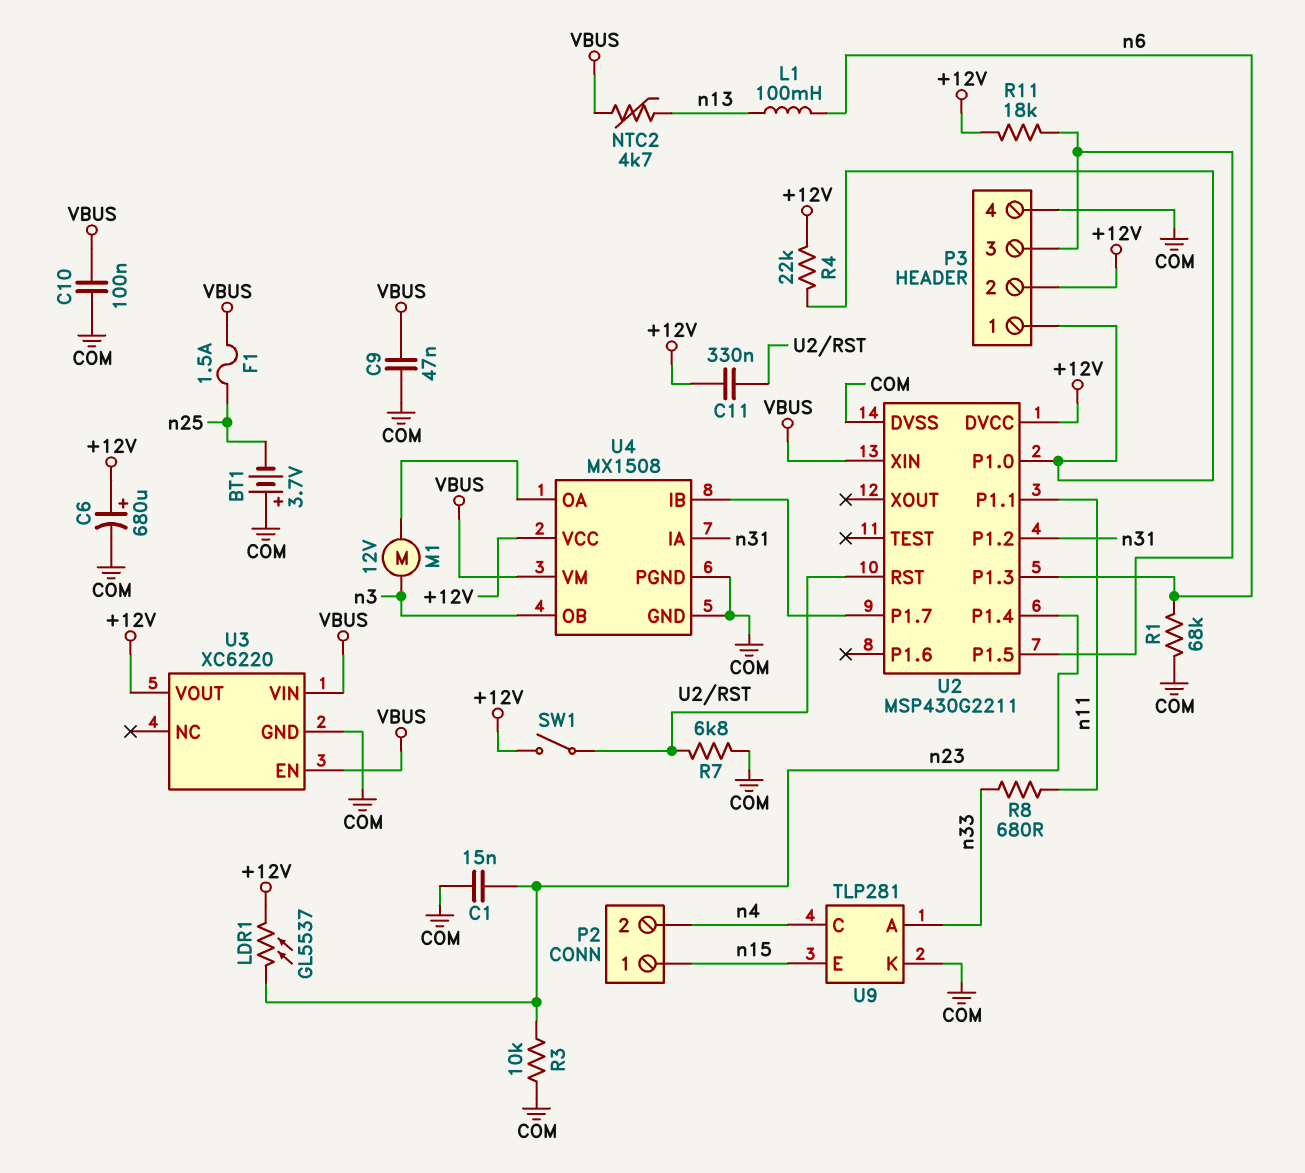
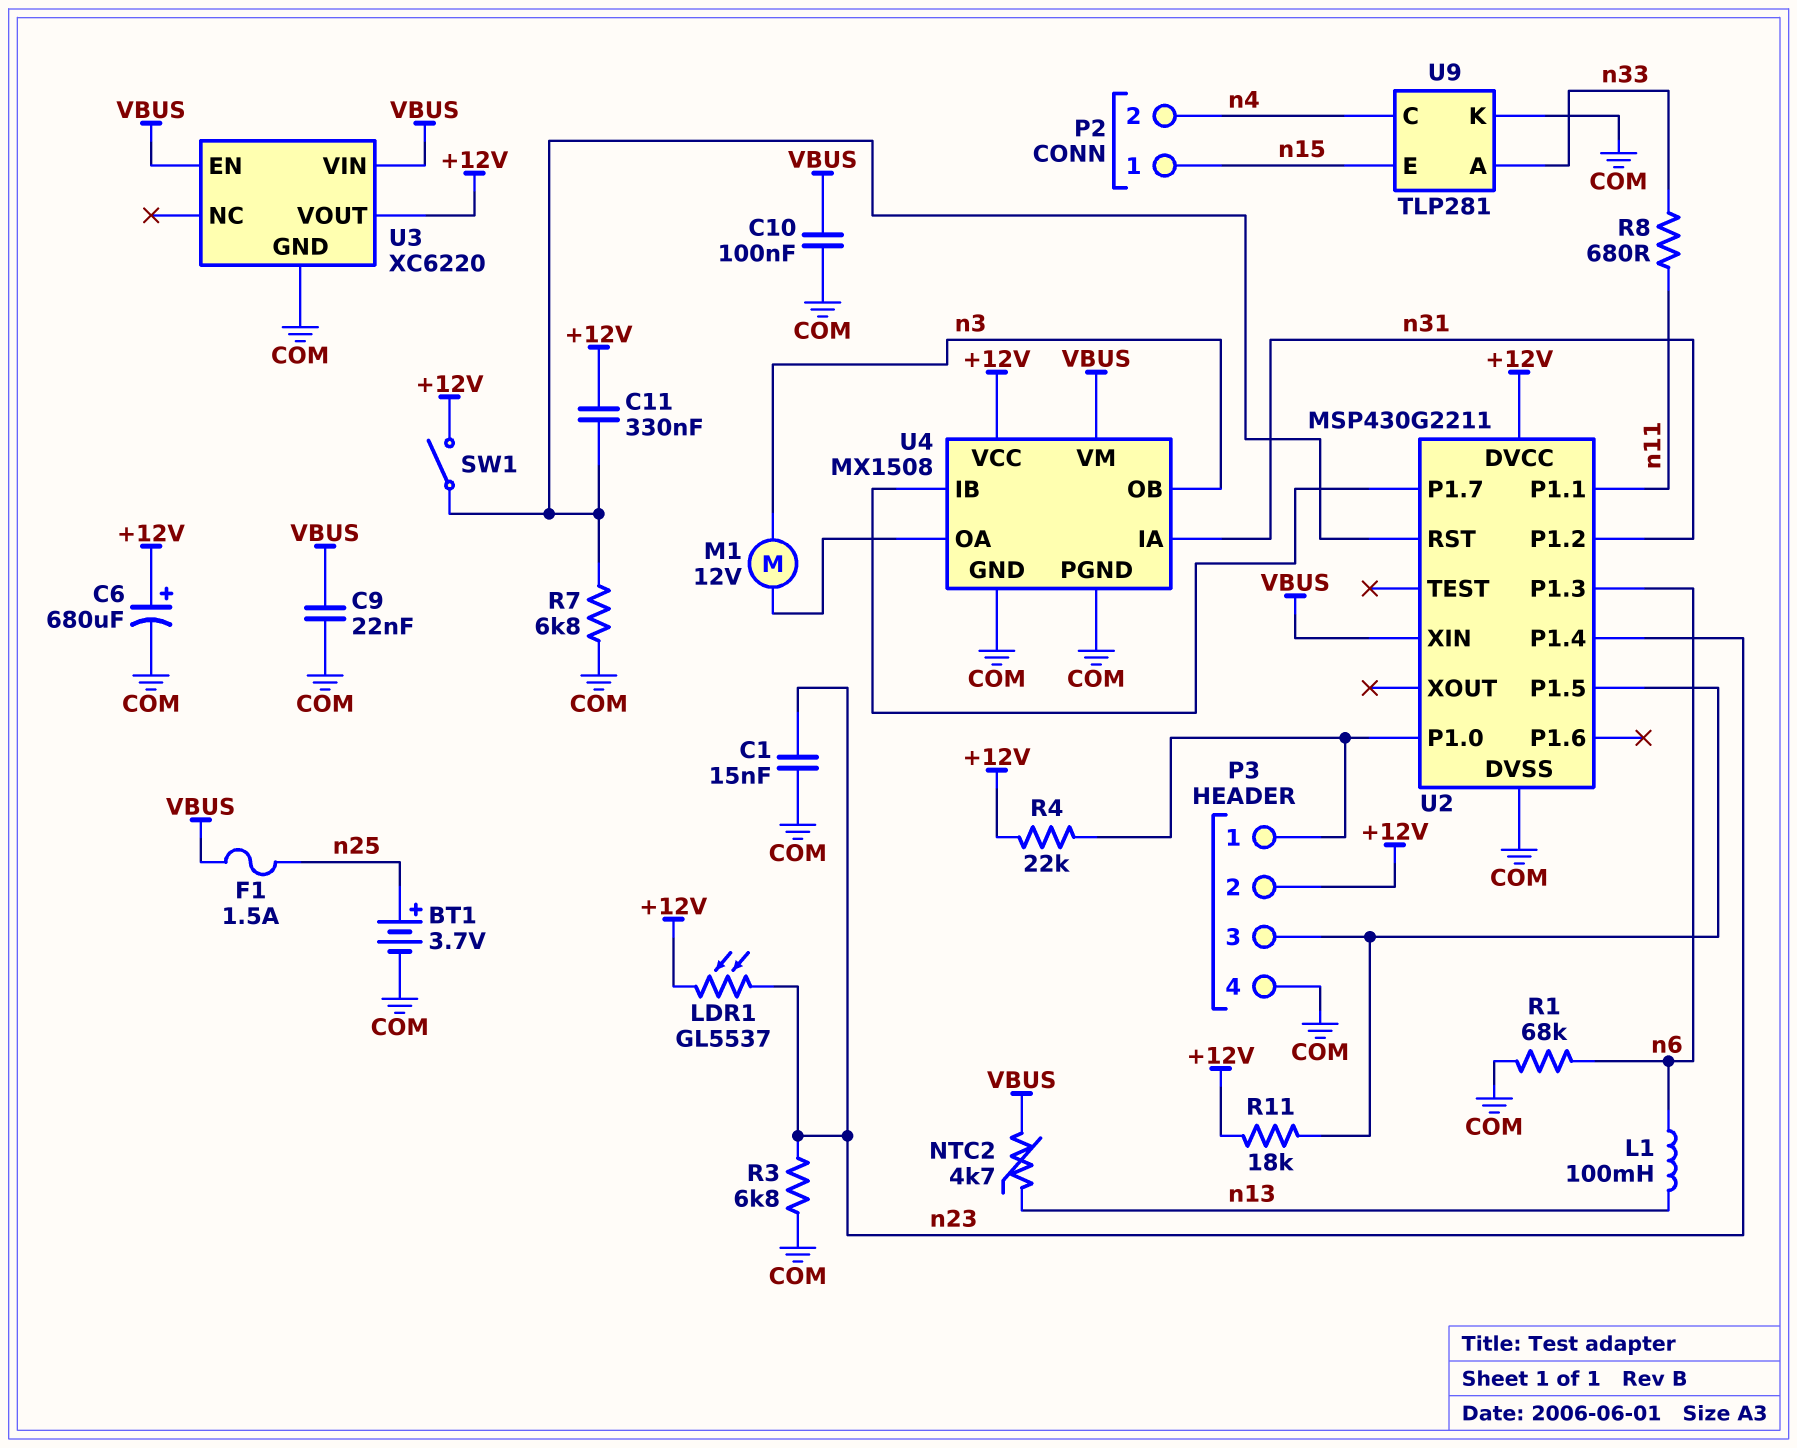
BT1: 3.7V (plus COM, minus n25) -> 3.7V (plus n25, minus COM)
C9: 47nF (COM, VBUS) -> 22nF (COM, VBUS)
R3: 10k (COM, n23) -> 6.8k (COM, n23)

